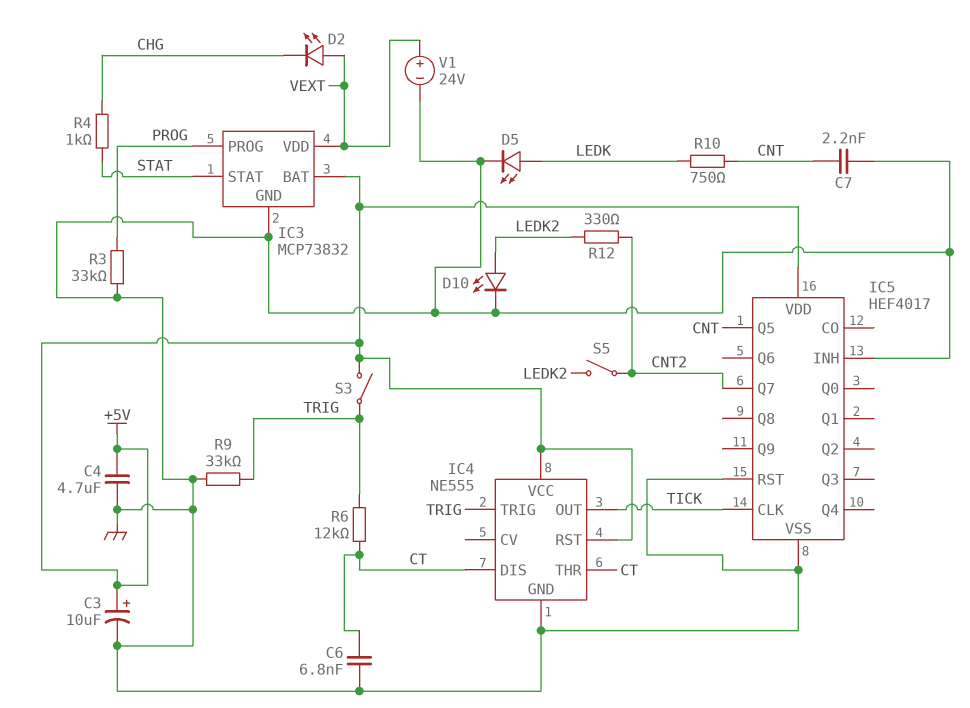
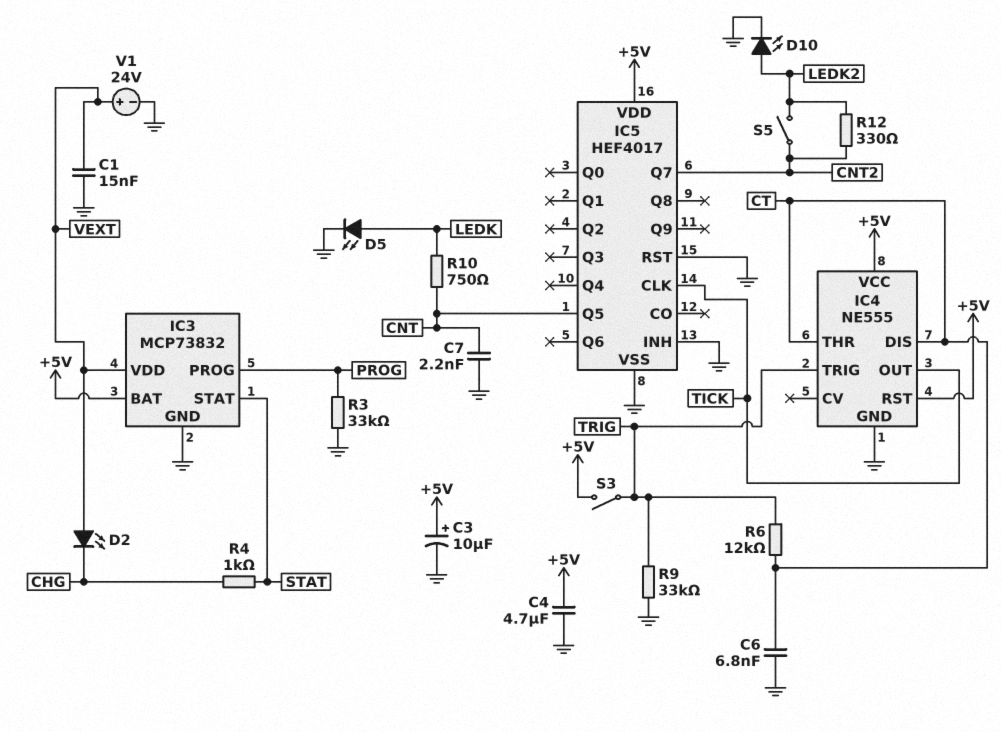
C1: none -> 15nF (GND, VEXT)

